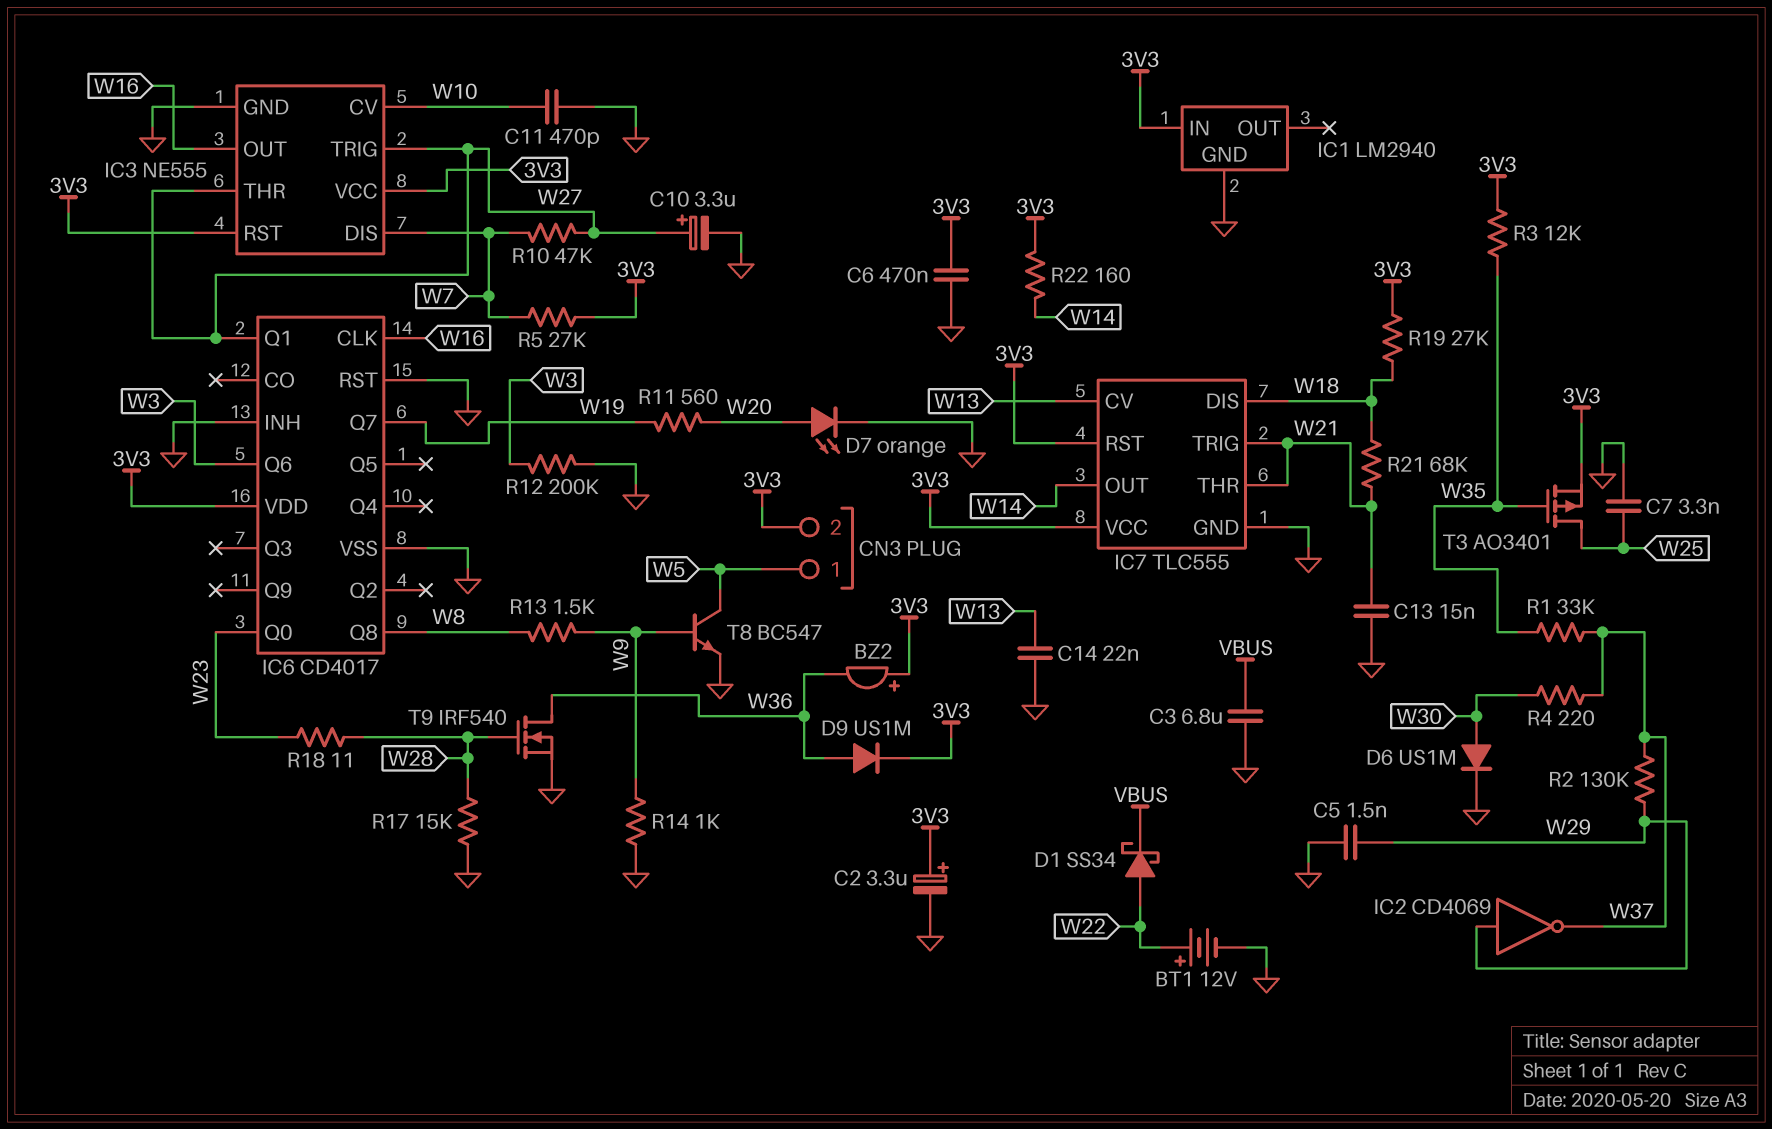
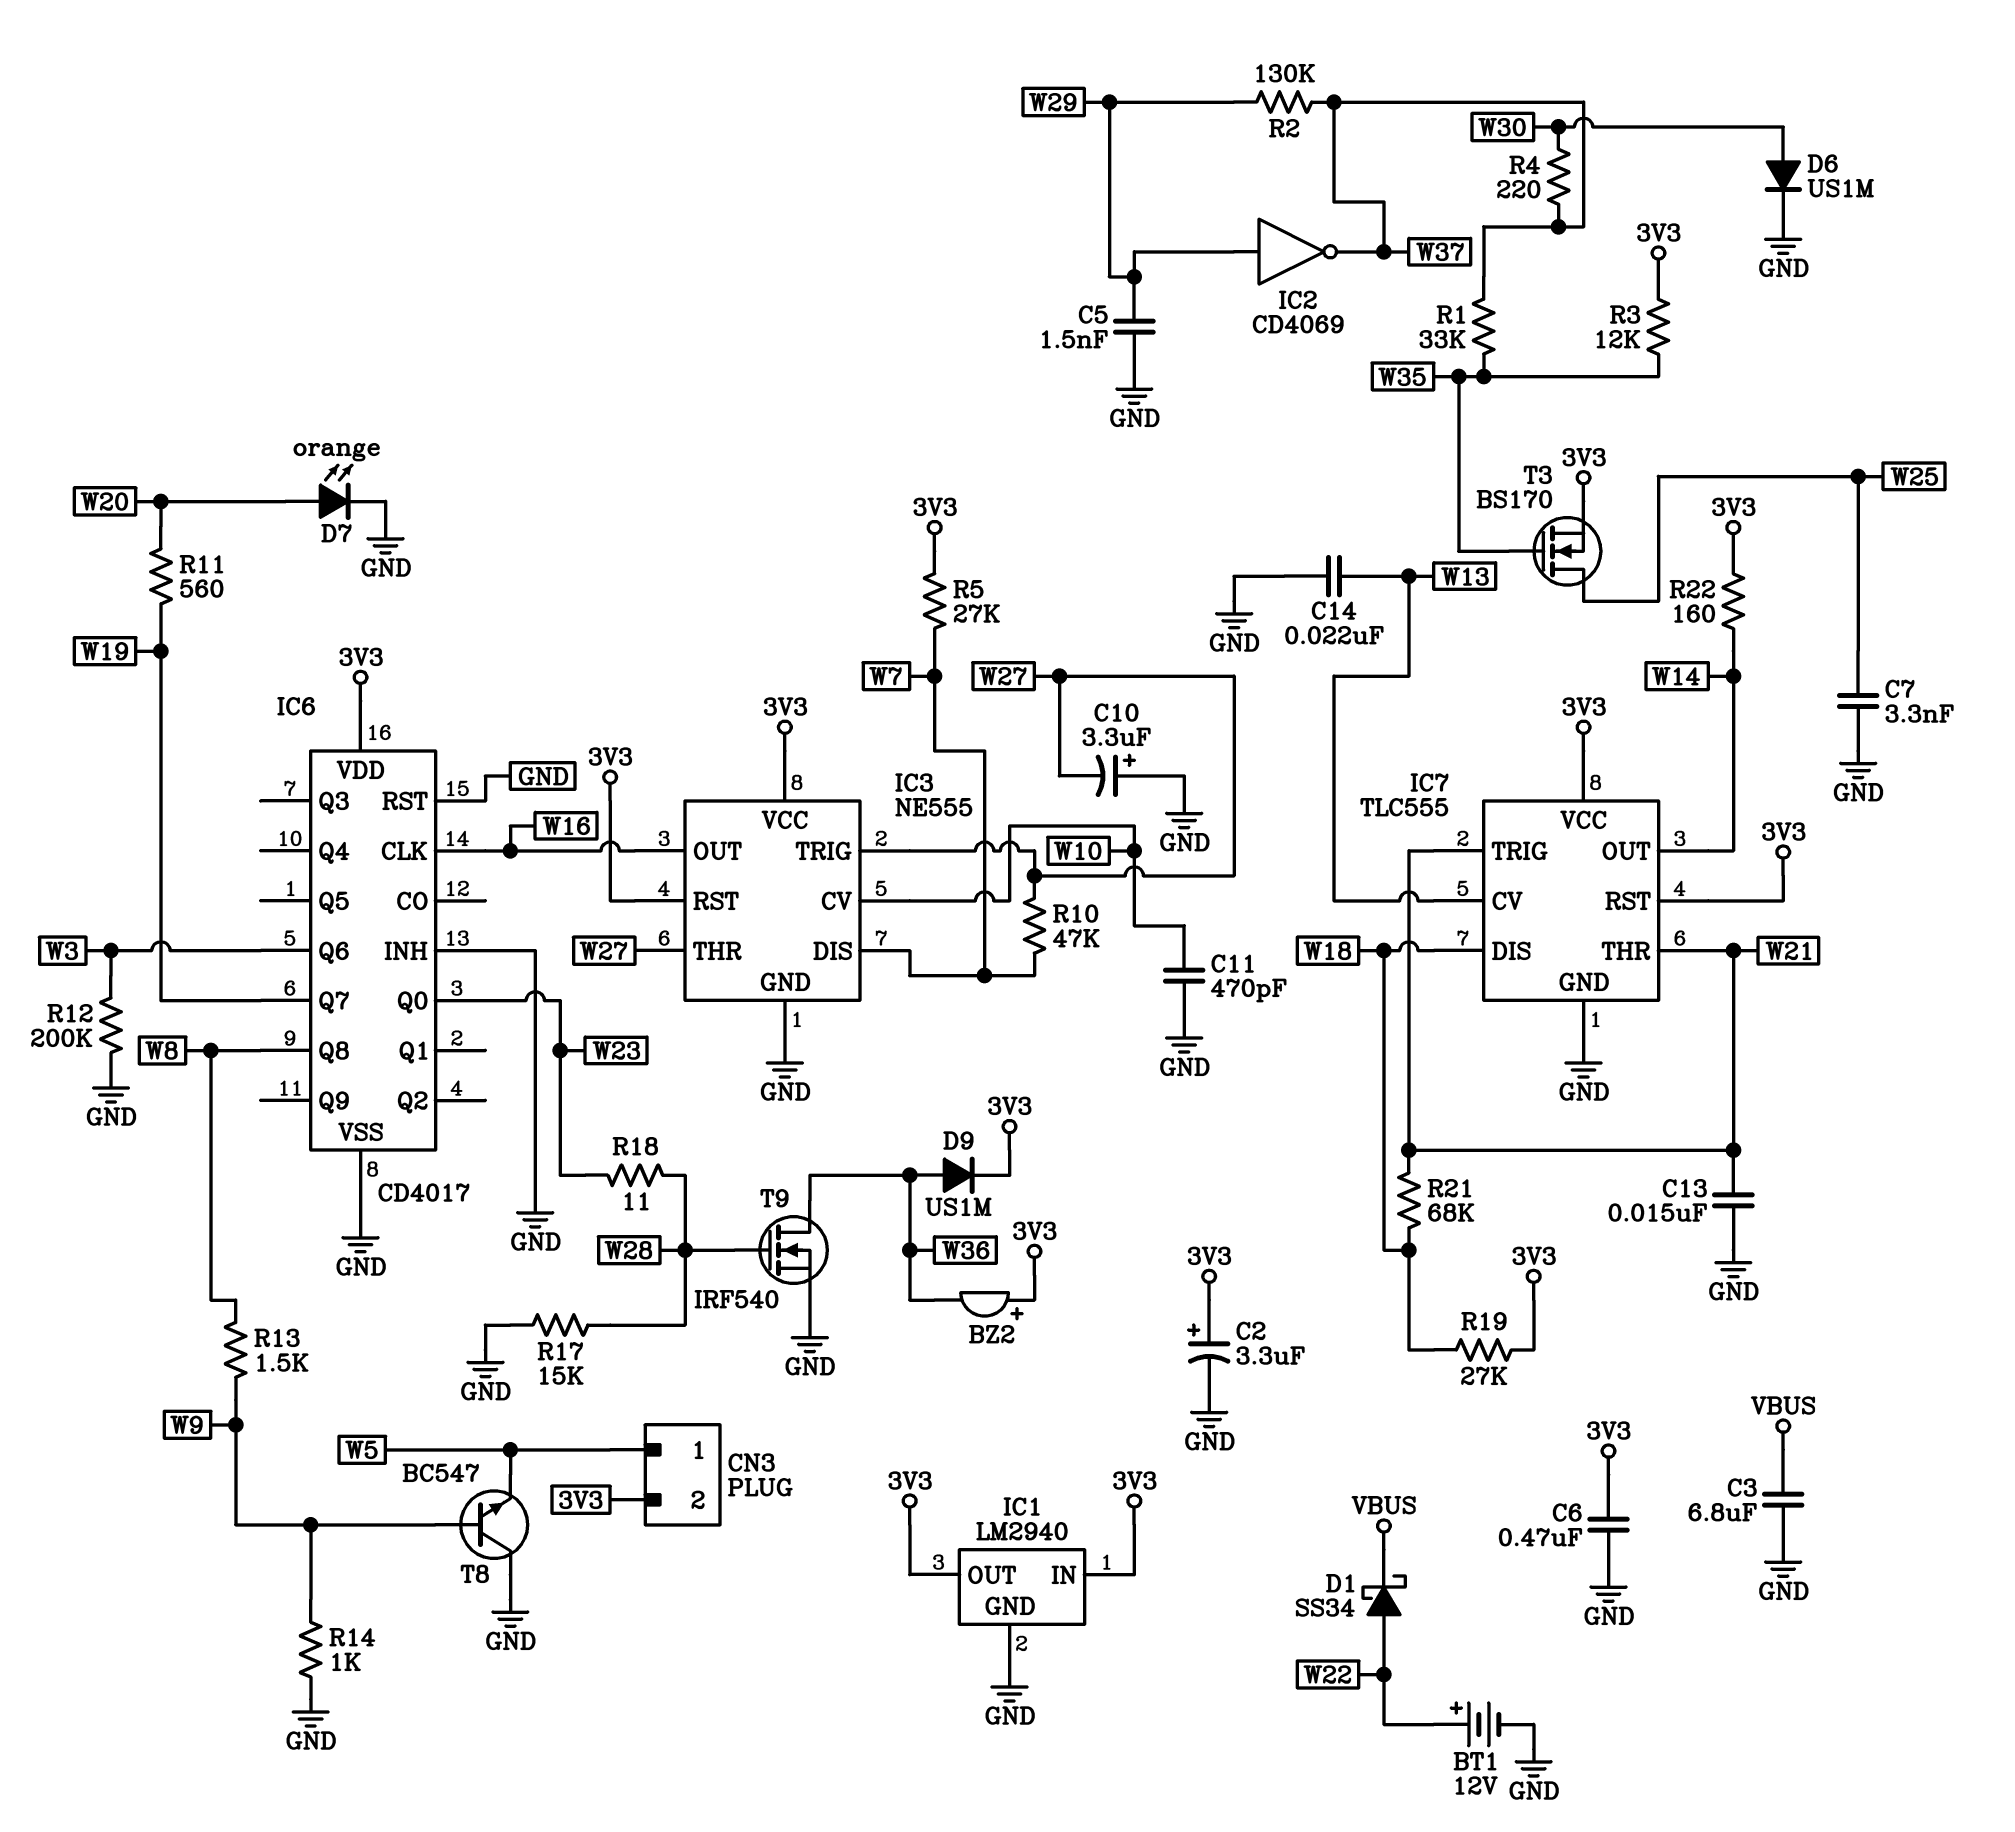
C10: 3.3uF (plus W27, minus GND) -> 3.3uF (plus GND, minus W27)
IC1 pin OUT: none -> 3V3
IC6 pin Q1: W27 -> none
T3: PMOS AO3401 (G W35, D W25, S 3V3) -> NMOS BS170 (G W35, D W25, S 3V3)
T8: NPN BC547 (B W9, C W5, E GND) -> NPN BC547 (B W9, C GND, E W5)

